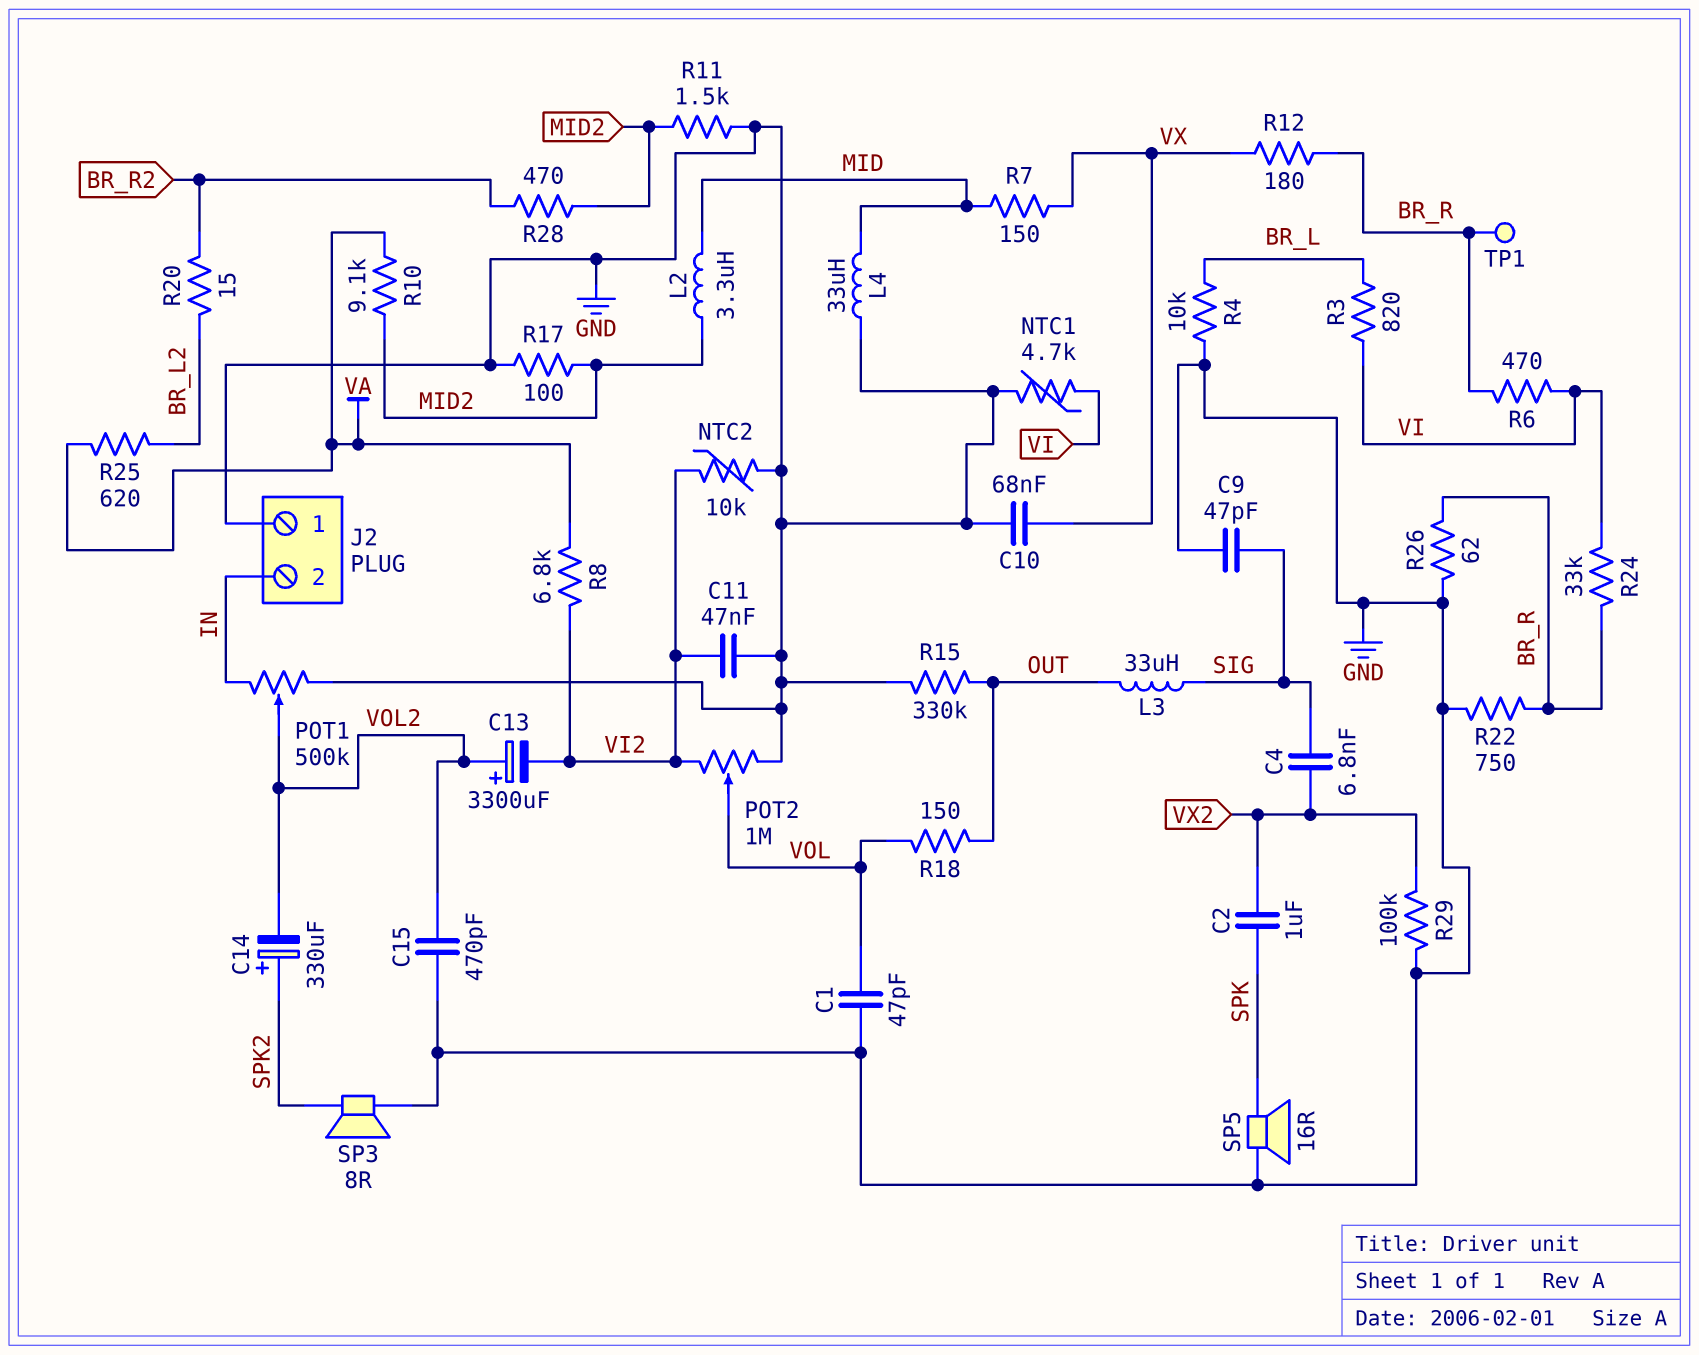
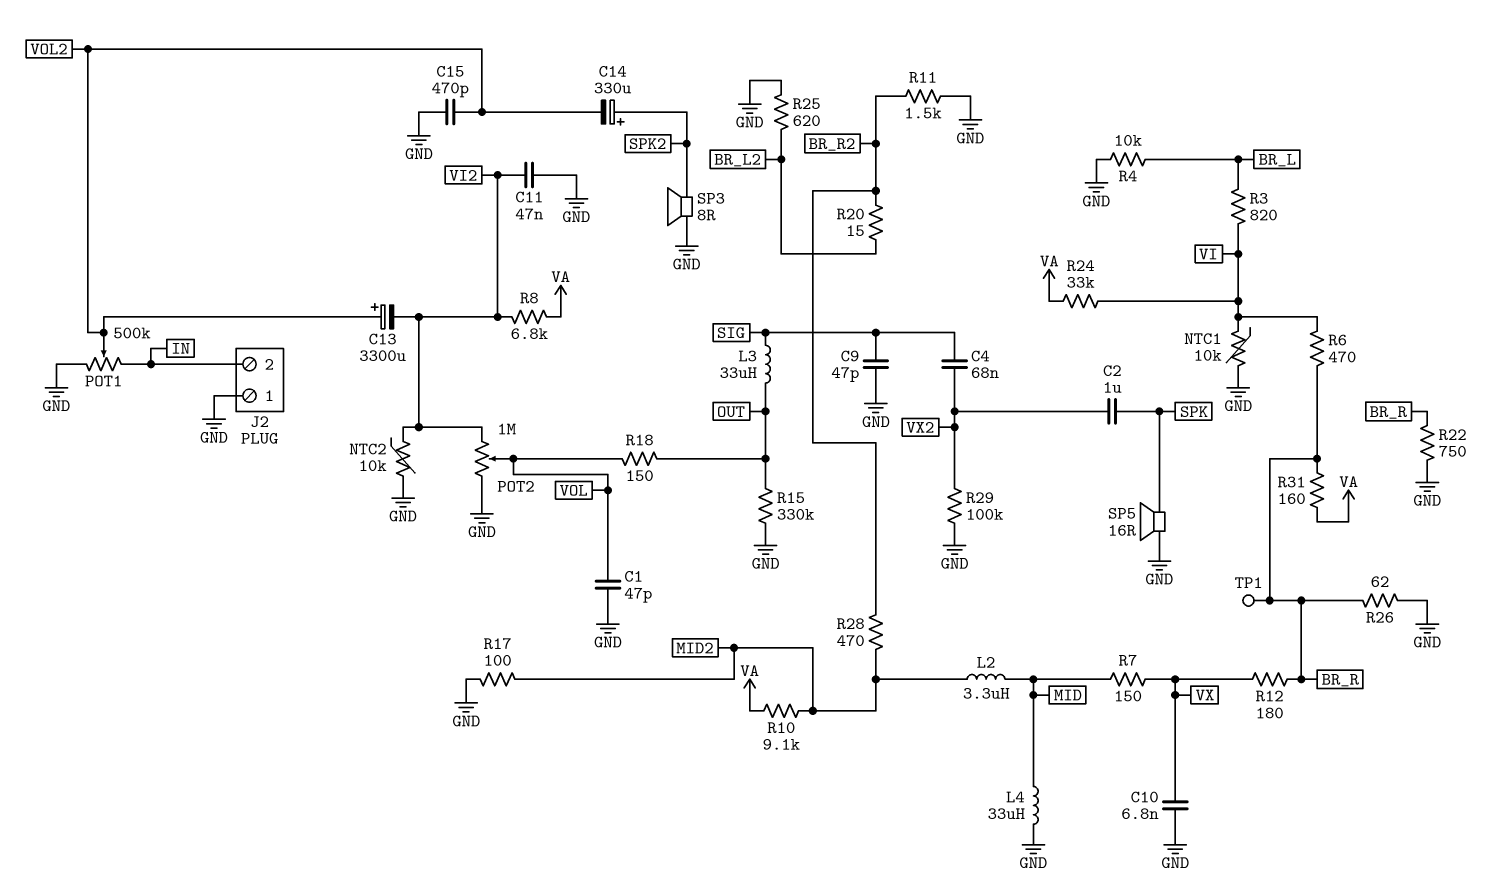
C4: 6.8nF (SIG, VX2) -> 68nF (SIG, VX2)
C10: 68nF (GND, VX) -> 6.8nF (GND, VX)
NTC1: 4.7k (GND, VI) -> 10k (GND, VI)
R11: 1.5k (GND, MID2) -> 1.5k (BR_R2, GND)
R24: 33k (BR_R, VI) -> 33k (VA, VI)
R25: 620 (BR_L2, VA) -> 620 (BR_L2, GND)
R31: none -> 160 (BR_R, VA)

